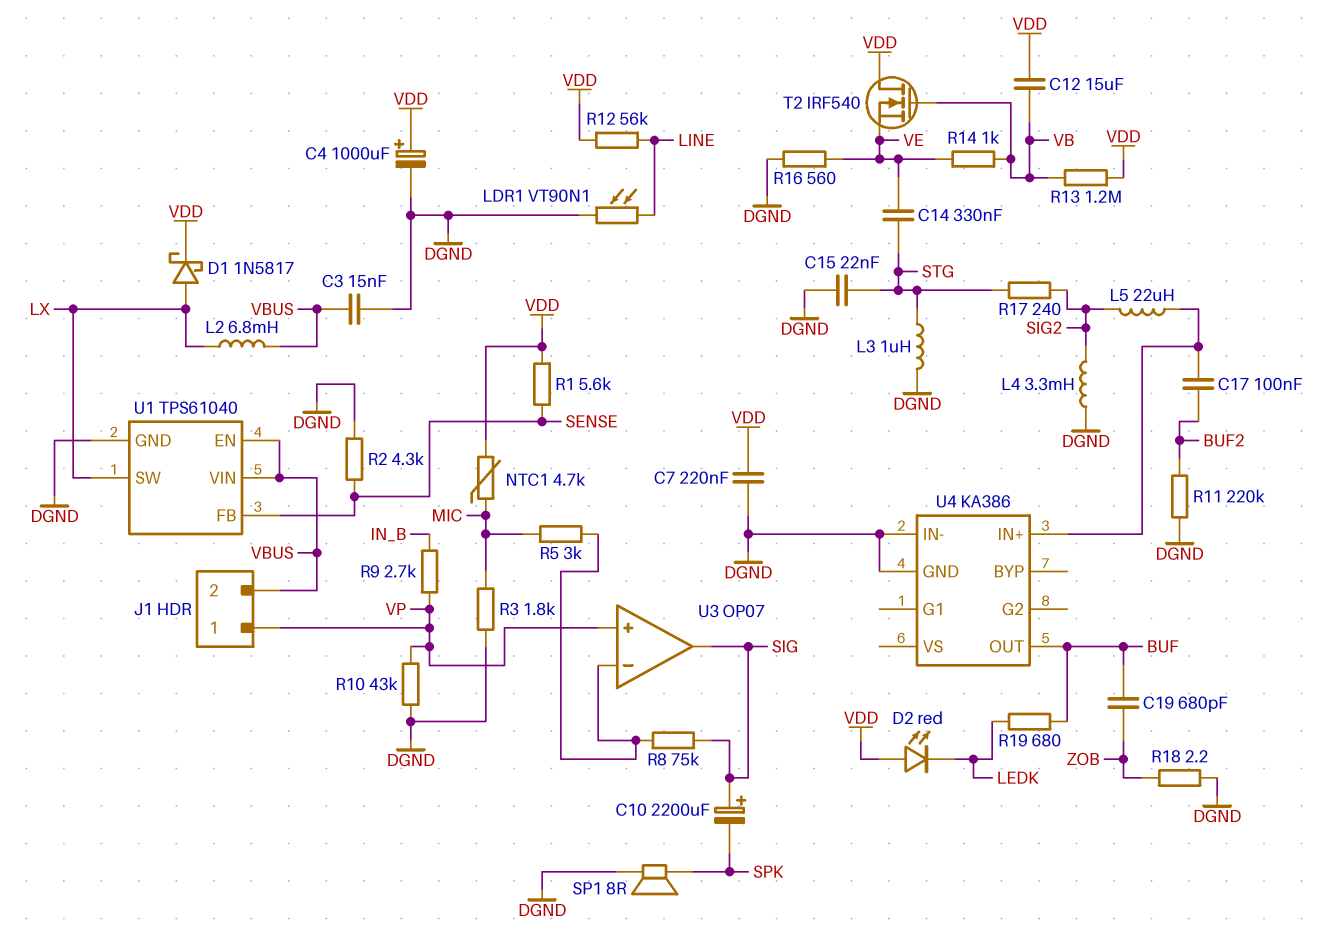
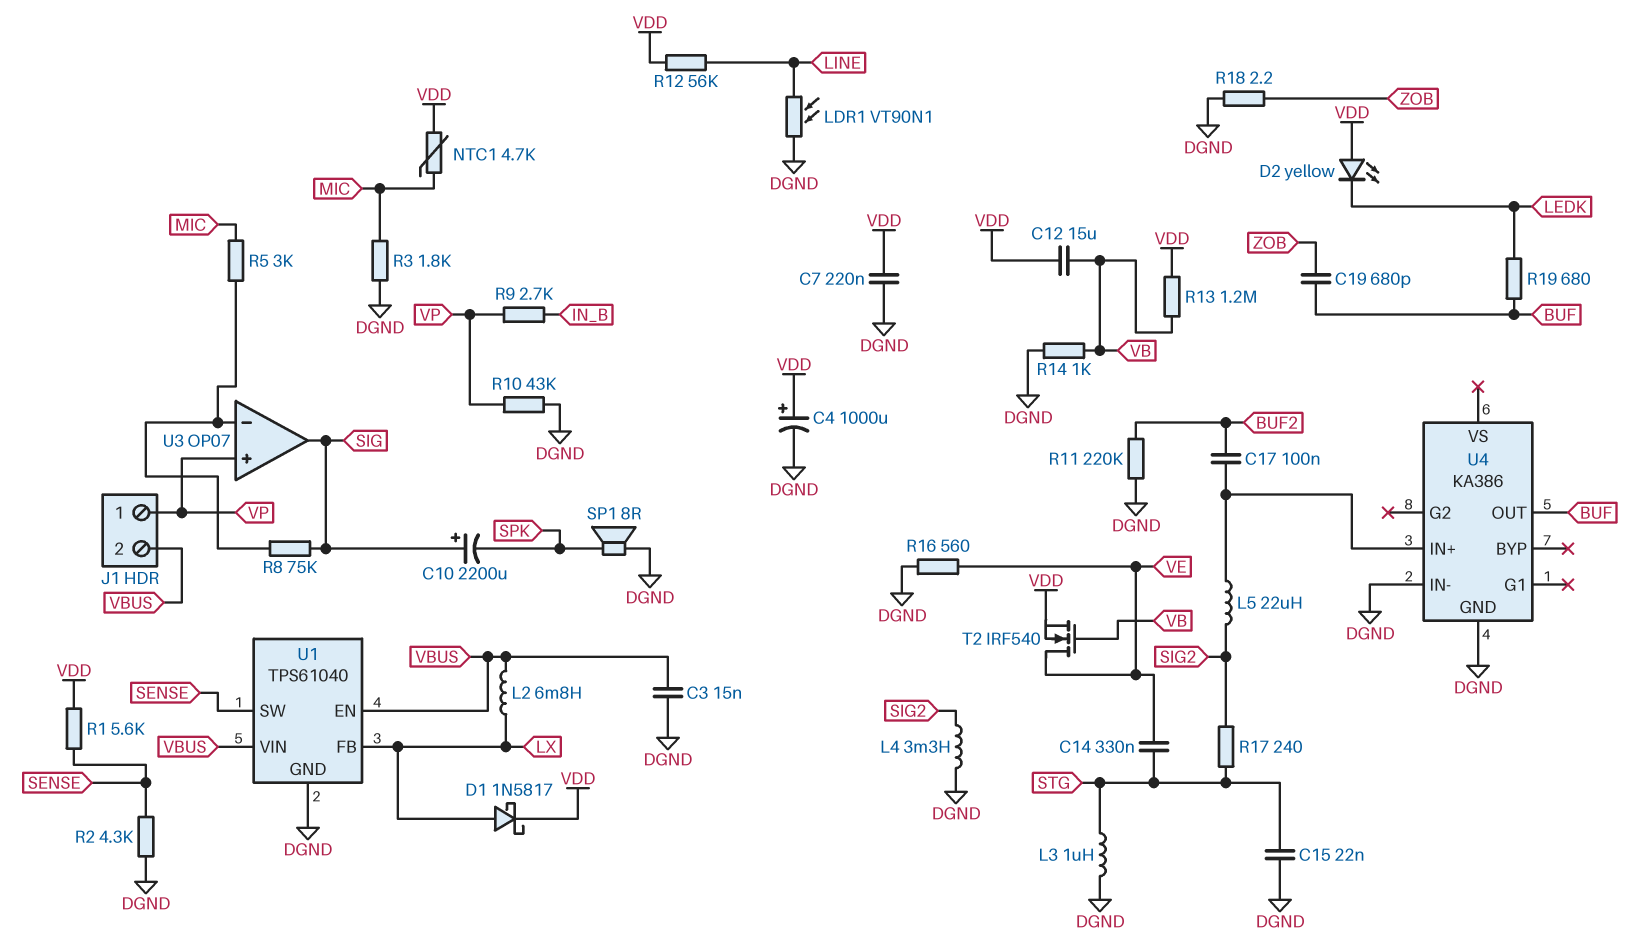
D2: LED red (A VDD, K LEDK) -> LED yellow (A VDD, K LEDK)
R14: 1k (VB, VE) -> 1k (DGND, VB)
T2: NMOS IRF540 (G VB, D VDD, S VE) -> NMOS IRF540 (G VB, D VE, S VDD)
U1 pin FB: SENSE -> LX
U1 pin SW: LX -> SENSE

